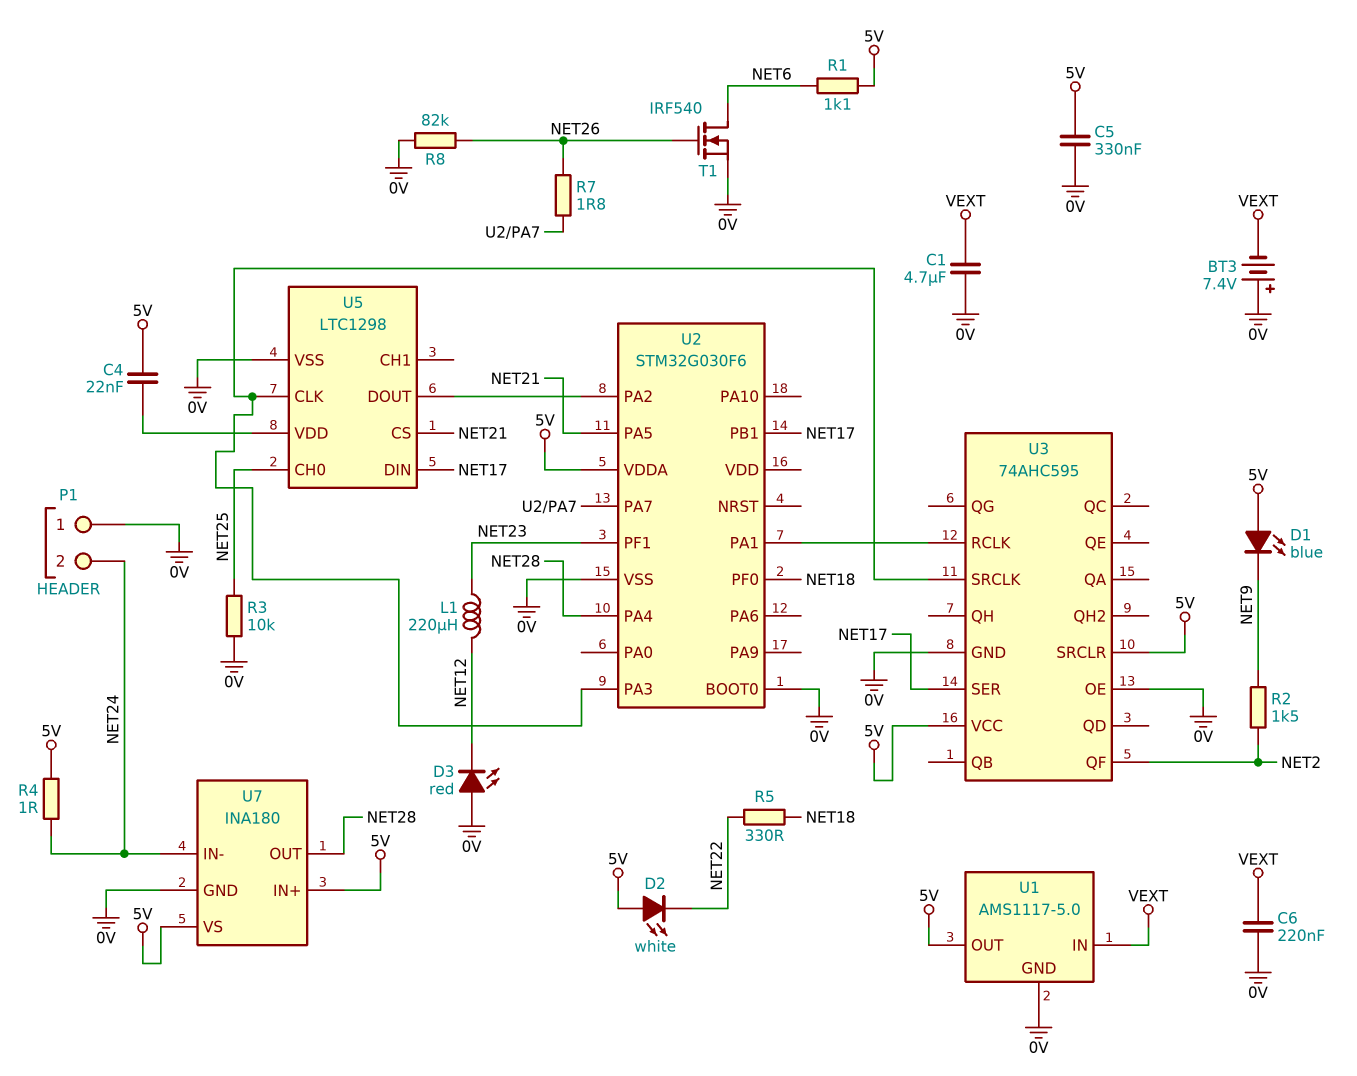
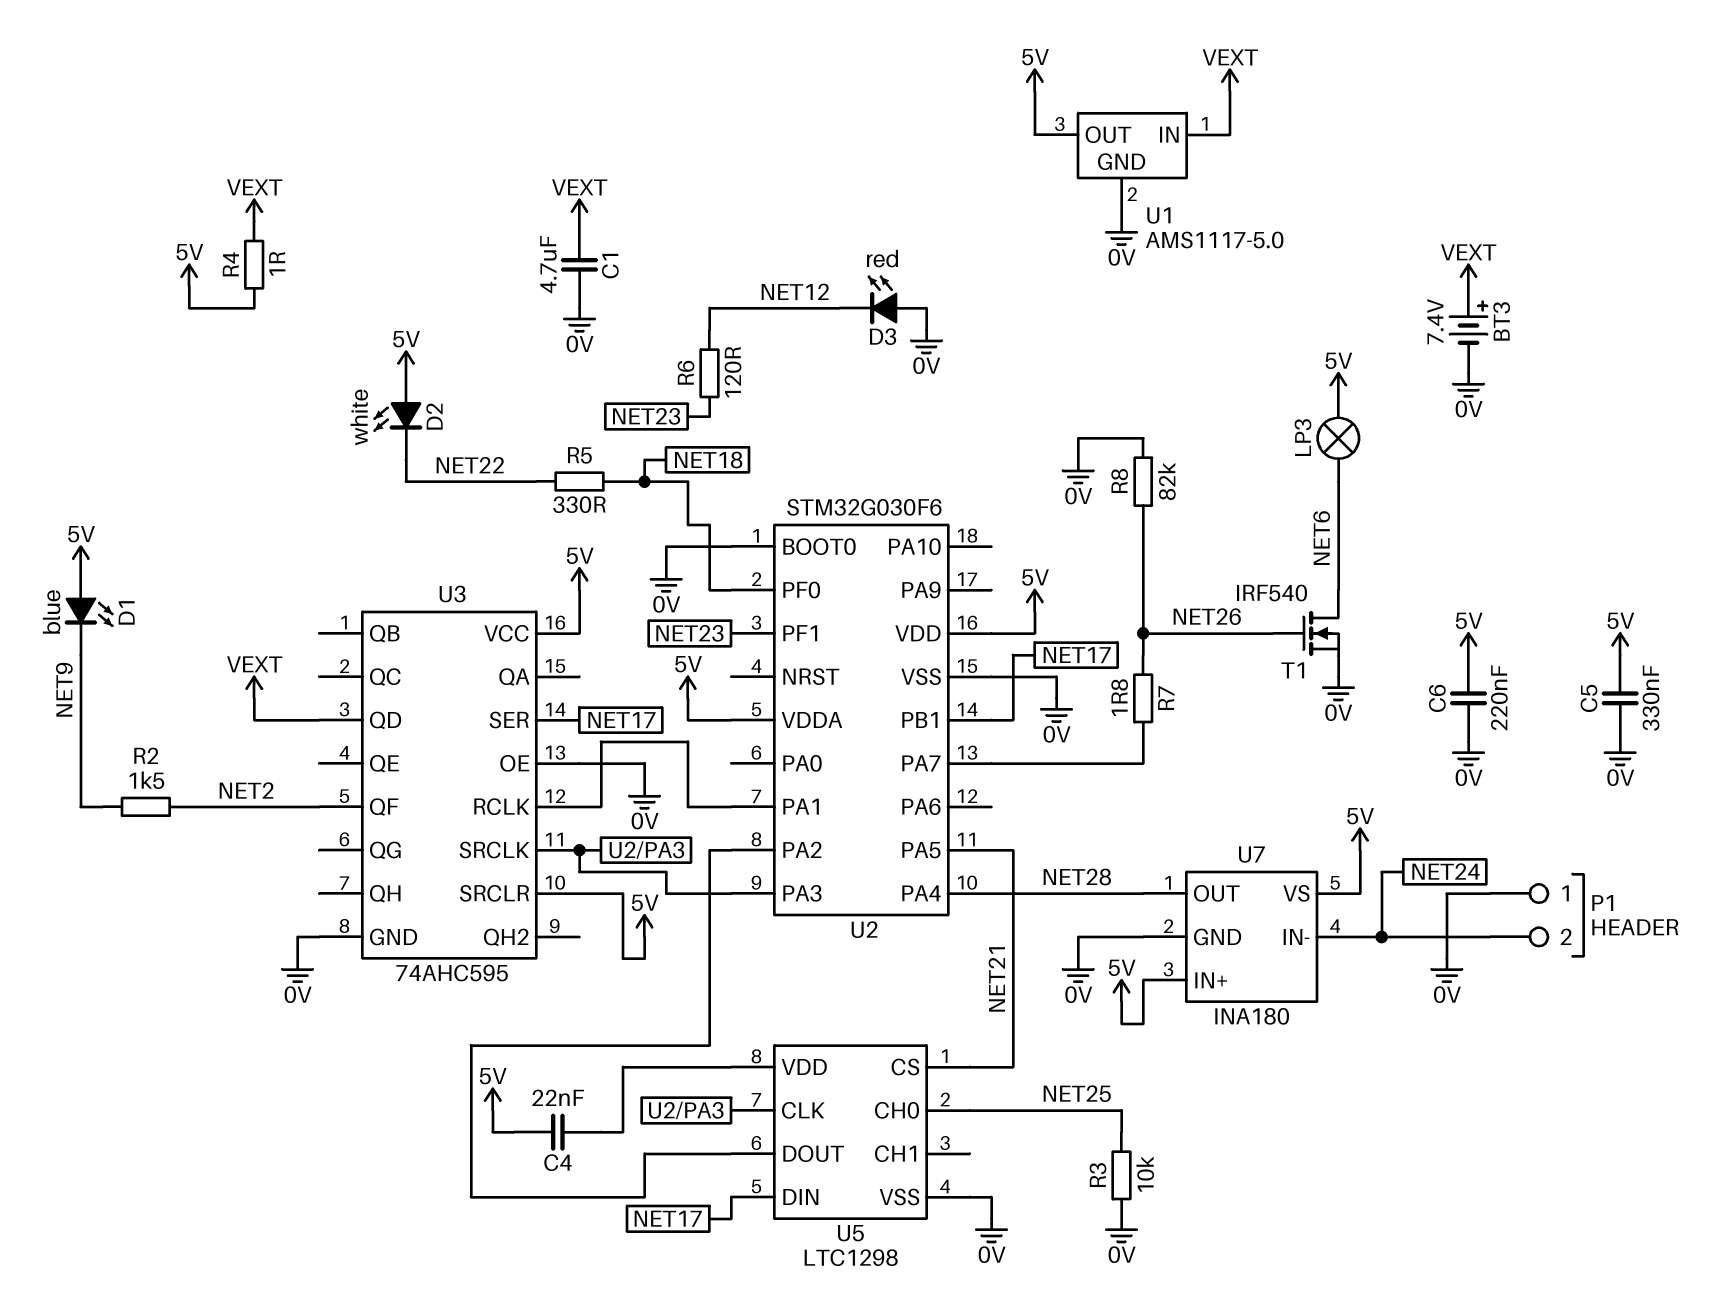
BT3: 7.4V (plus 0V, minus VEXT) -> 7.4V (plus VEXT, minus 0V)
C6: 220nF (0V, VEXT) -> 220nF (0V, 5V)
L1: 220uH (NET12, NET23) -> none
LP3: none -> lamp (5V, NET6)
R1: 1.1k (5V, NET6) -> none
R4: 1 (5V, NET24) -> 1 (5V, VEXT)
R6: none -> 120 (NET12, NET23)
U2 pin VDD: none -> 5V
U3 pin QD: none -> VEXT

